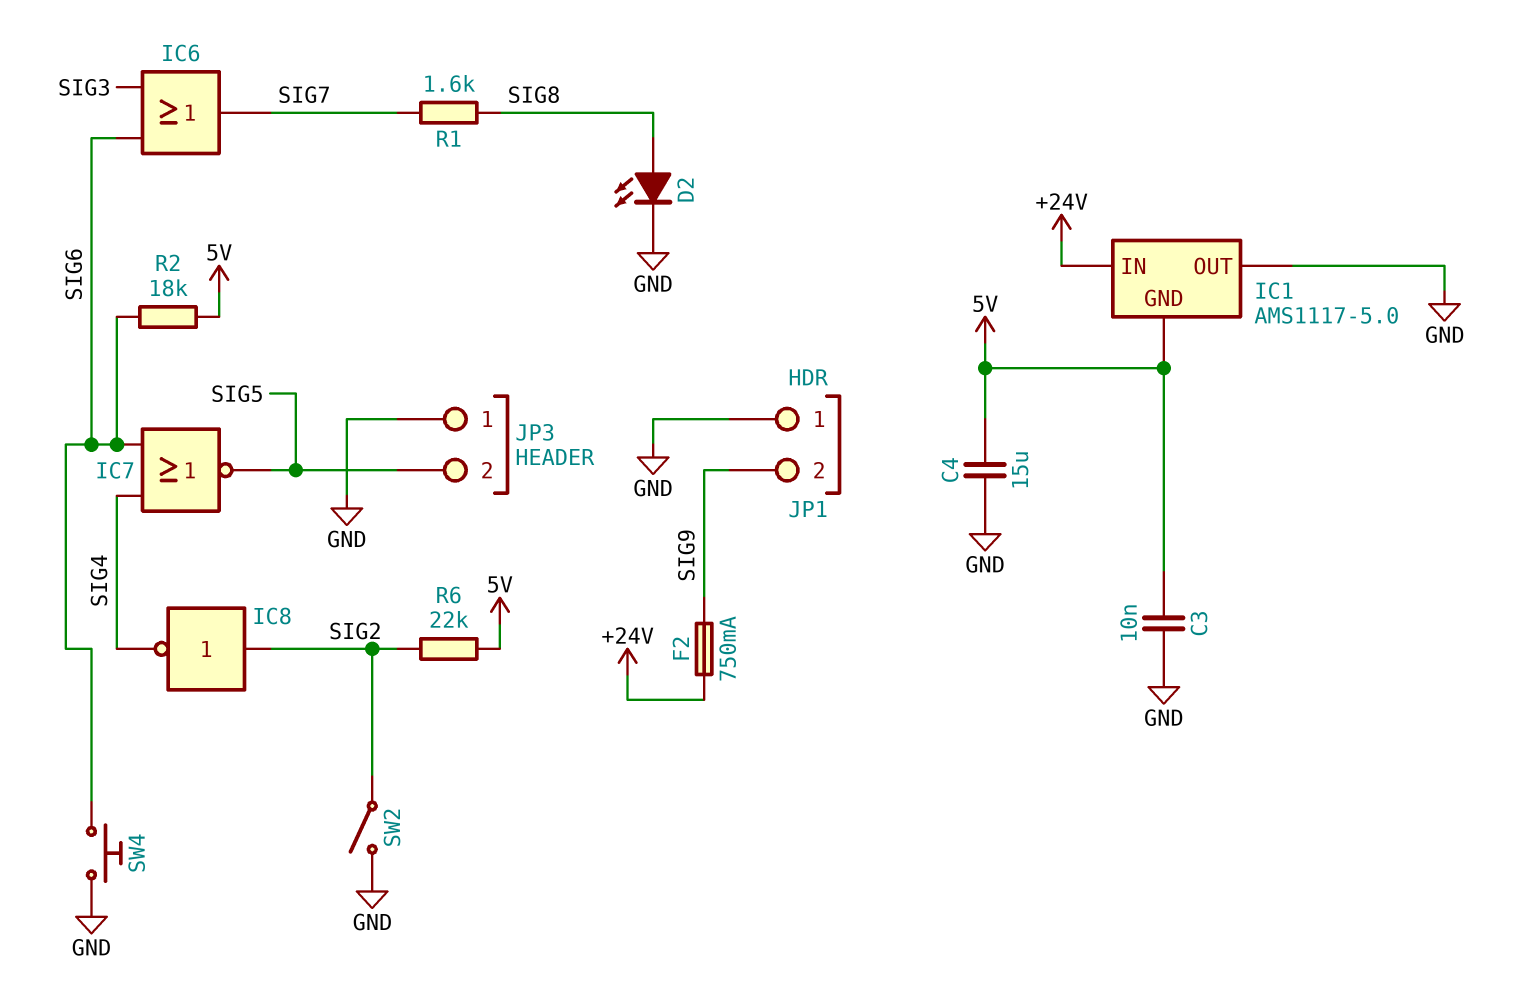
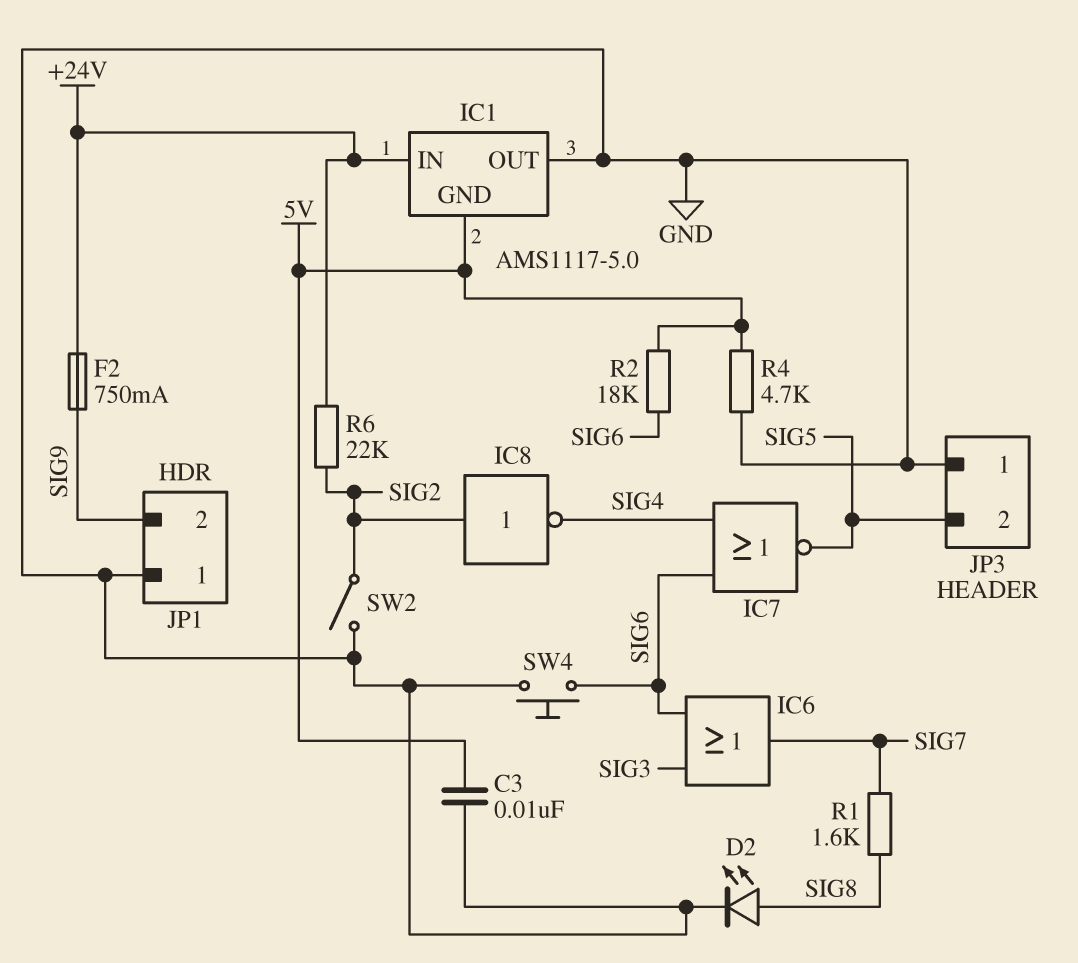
C4: 15uF (5V, GND) -> none
R4: none -> 4.7k (5V, GND)
R6: 22k (5V, SIG2) -> 22k (+24V, SIG2)

